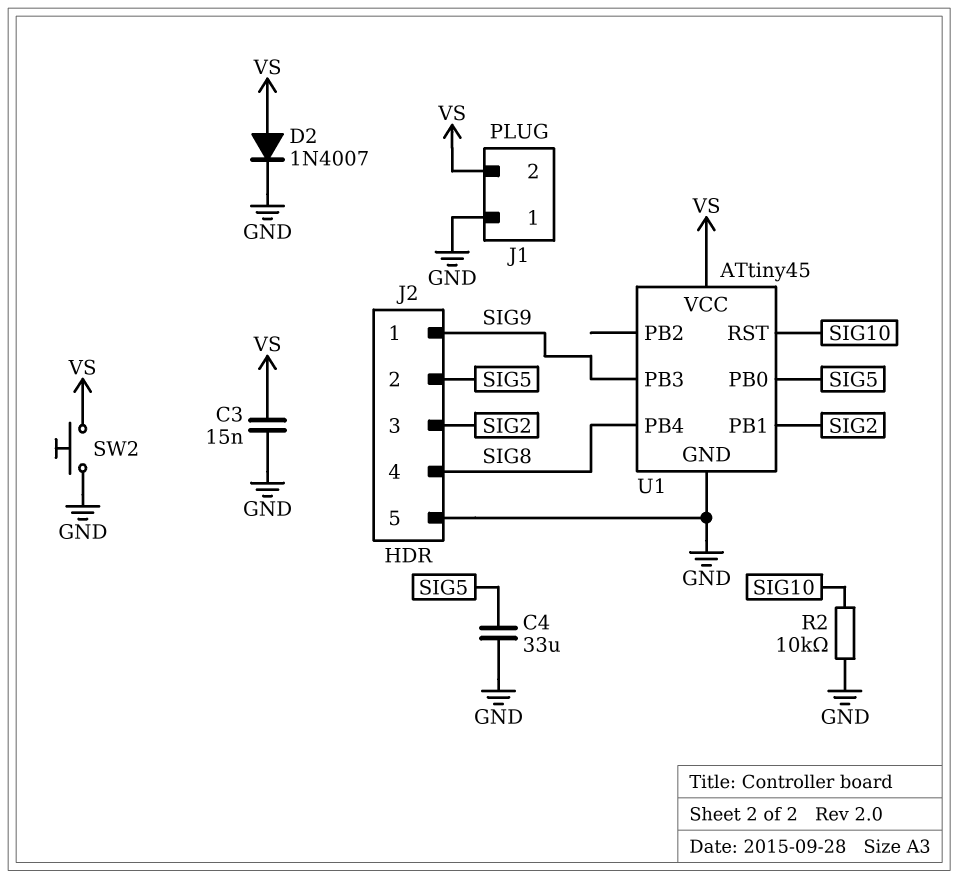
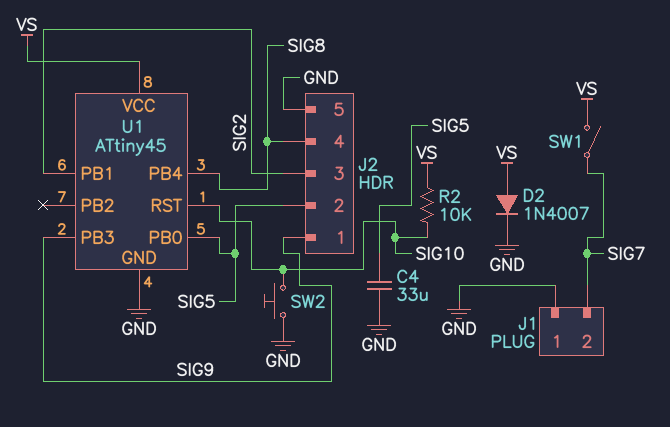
C3: 15nF (GND, VS) -> none
J1 pin 2: VS -> SIG7
R2: 10k (GND, SIG10) -> 10k (SIG10, VS)
SW1: none -> switch (SIG7, VS)
SW2: button (GND, VS) -> button (GND, SIG10)

